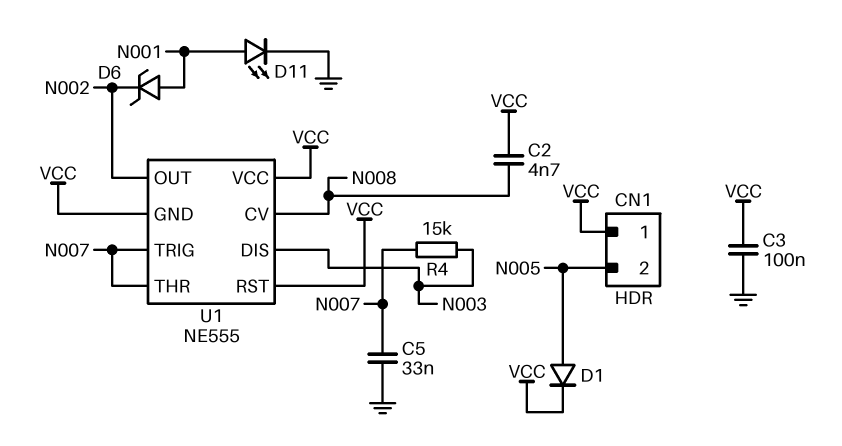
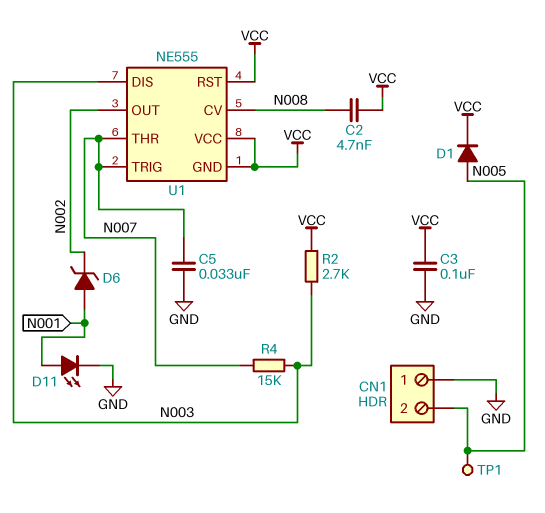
CN1 pin 1: VCC -> GND
R2: none -> 2.7k (N003, VCC)
TP1: none -> test point (N005)

